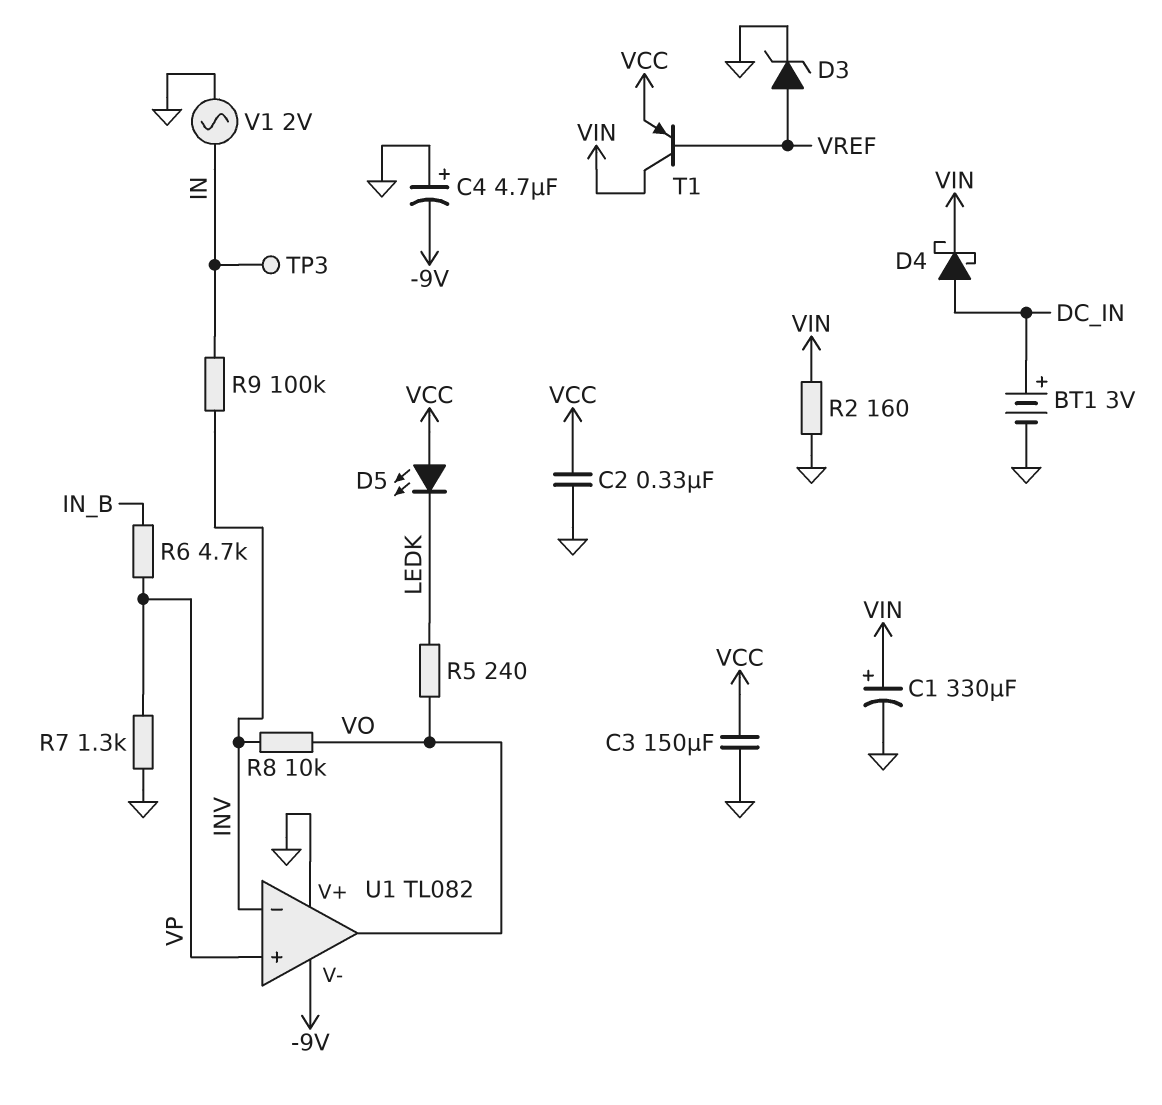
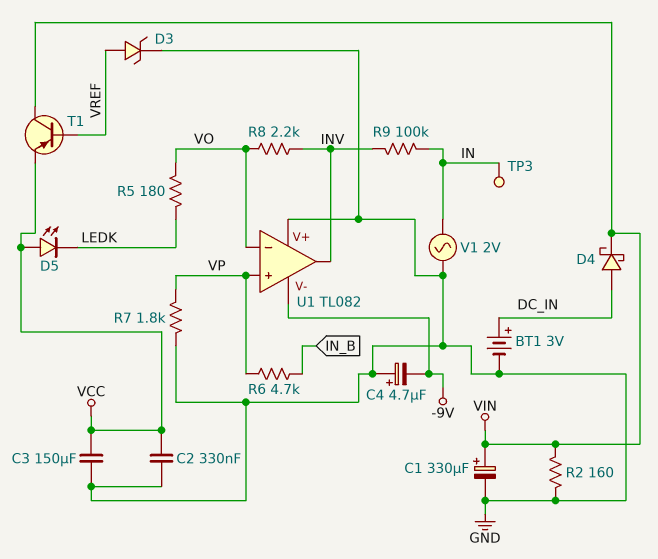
R5: 240 (LEDK, VO) -> 180 (LEDK, VO)
R7: 1.3k (GND, VP) -> 1.8k (GND, VP)
R8: 10k (INV, VO) -> 2.2k (INV, VO)
U1 pin in-: INV -> VO
U1 pin out: VO -> INV

